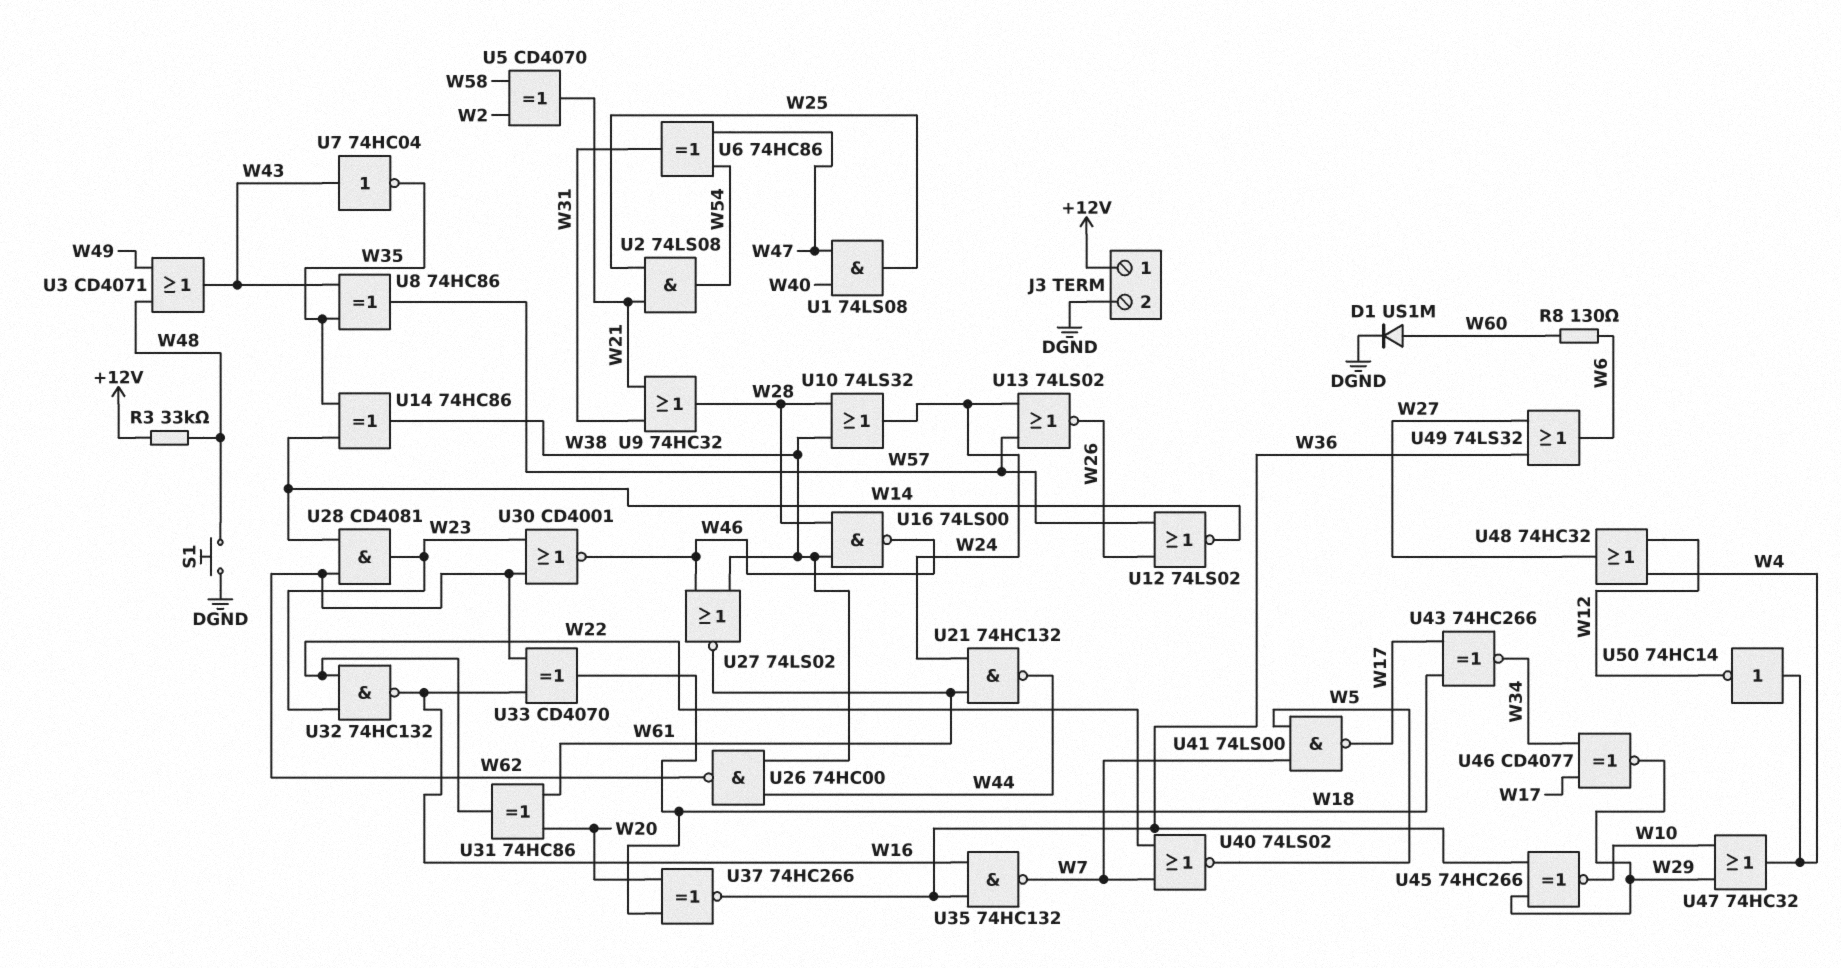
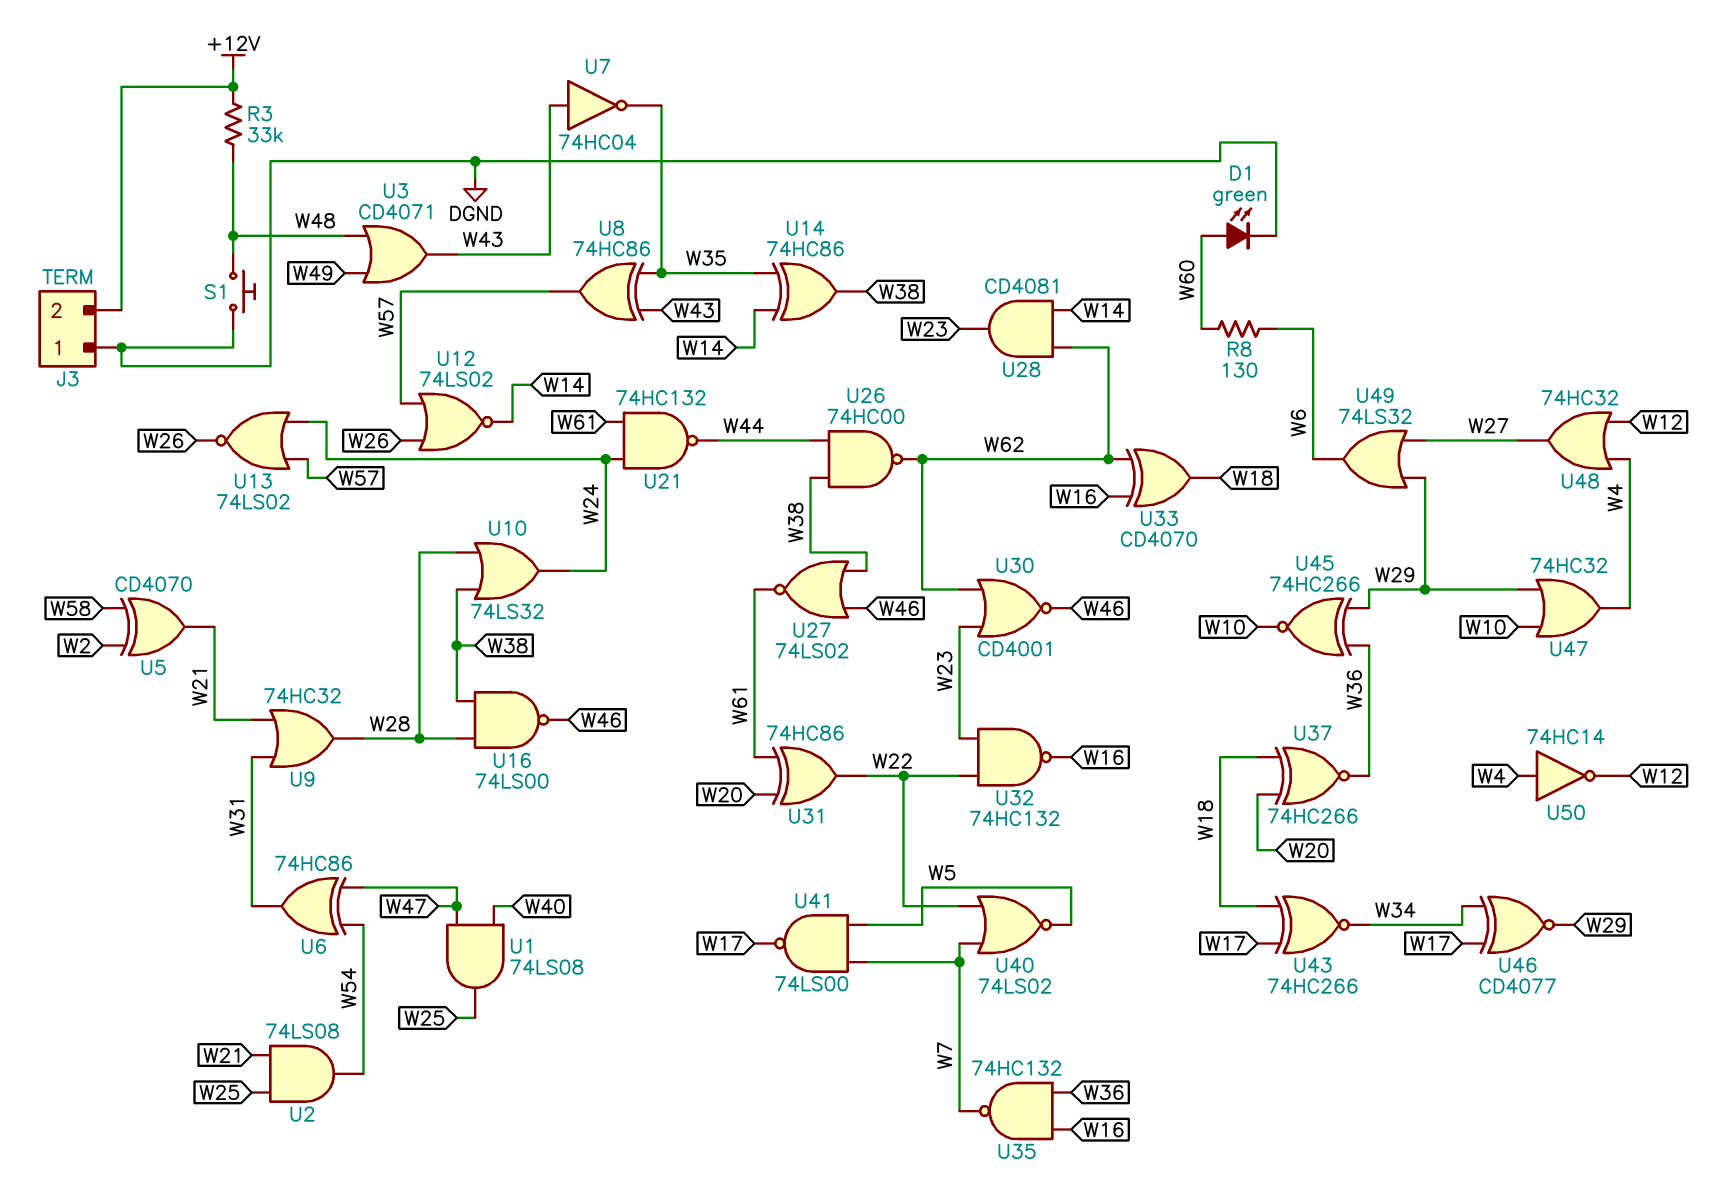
D1: diode US1M (A W60, K DGND) -> LED green (A W60, K DGND)
J3 pin 1: +12V -> DGND
J3 pin 2: DGND -> +12V
U49: OR 74LS32 (in W27, in W36, out W6) -> OR 74LS32 (in W27, in W29, out W6)

